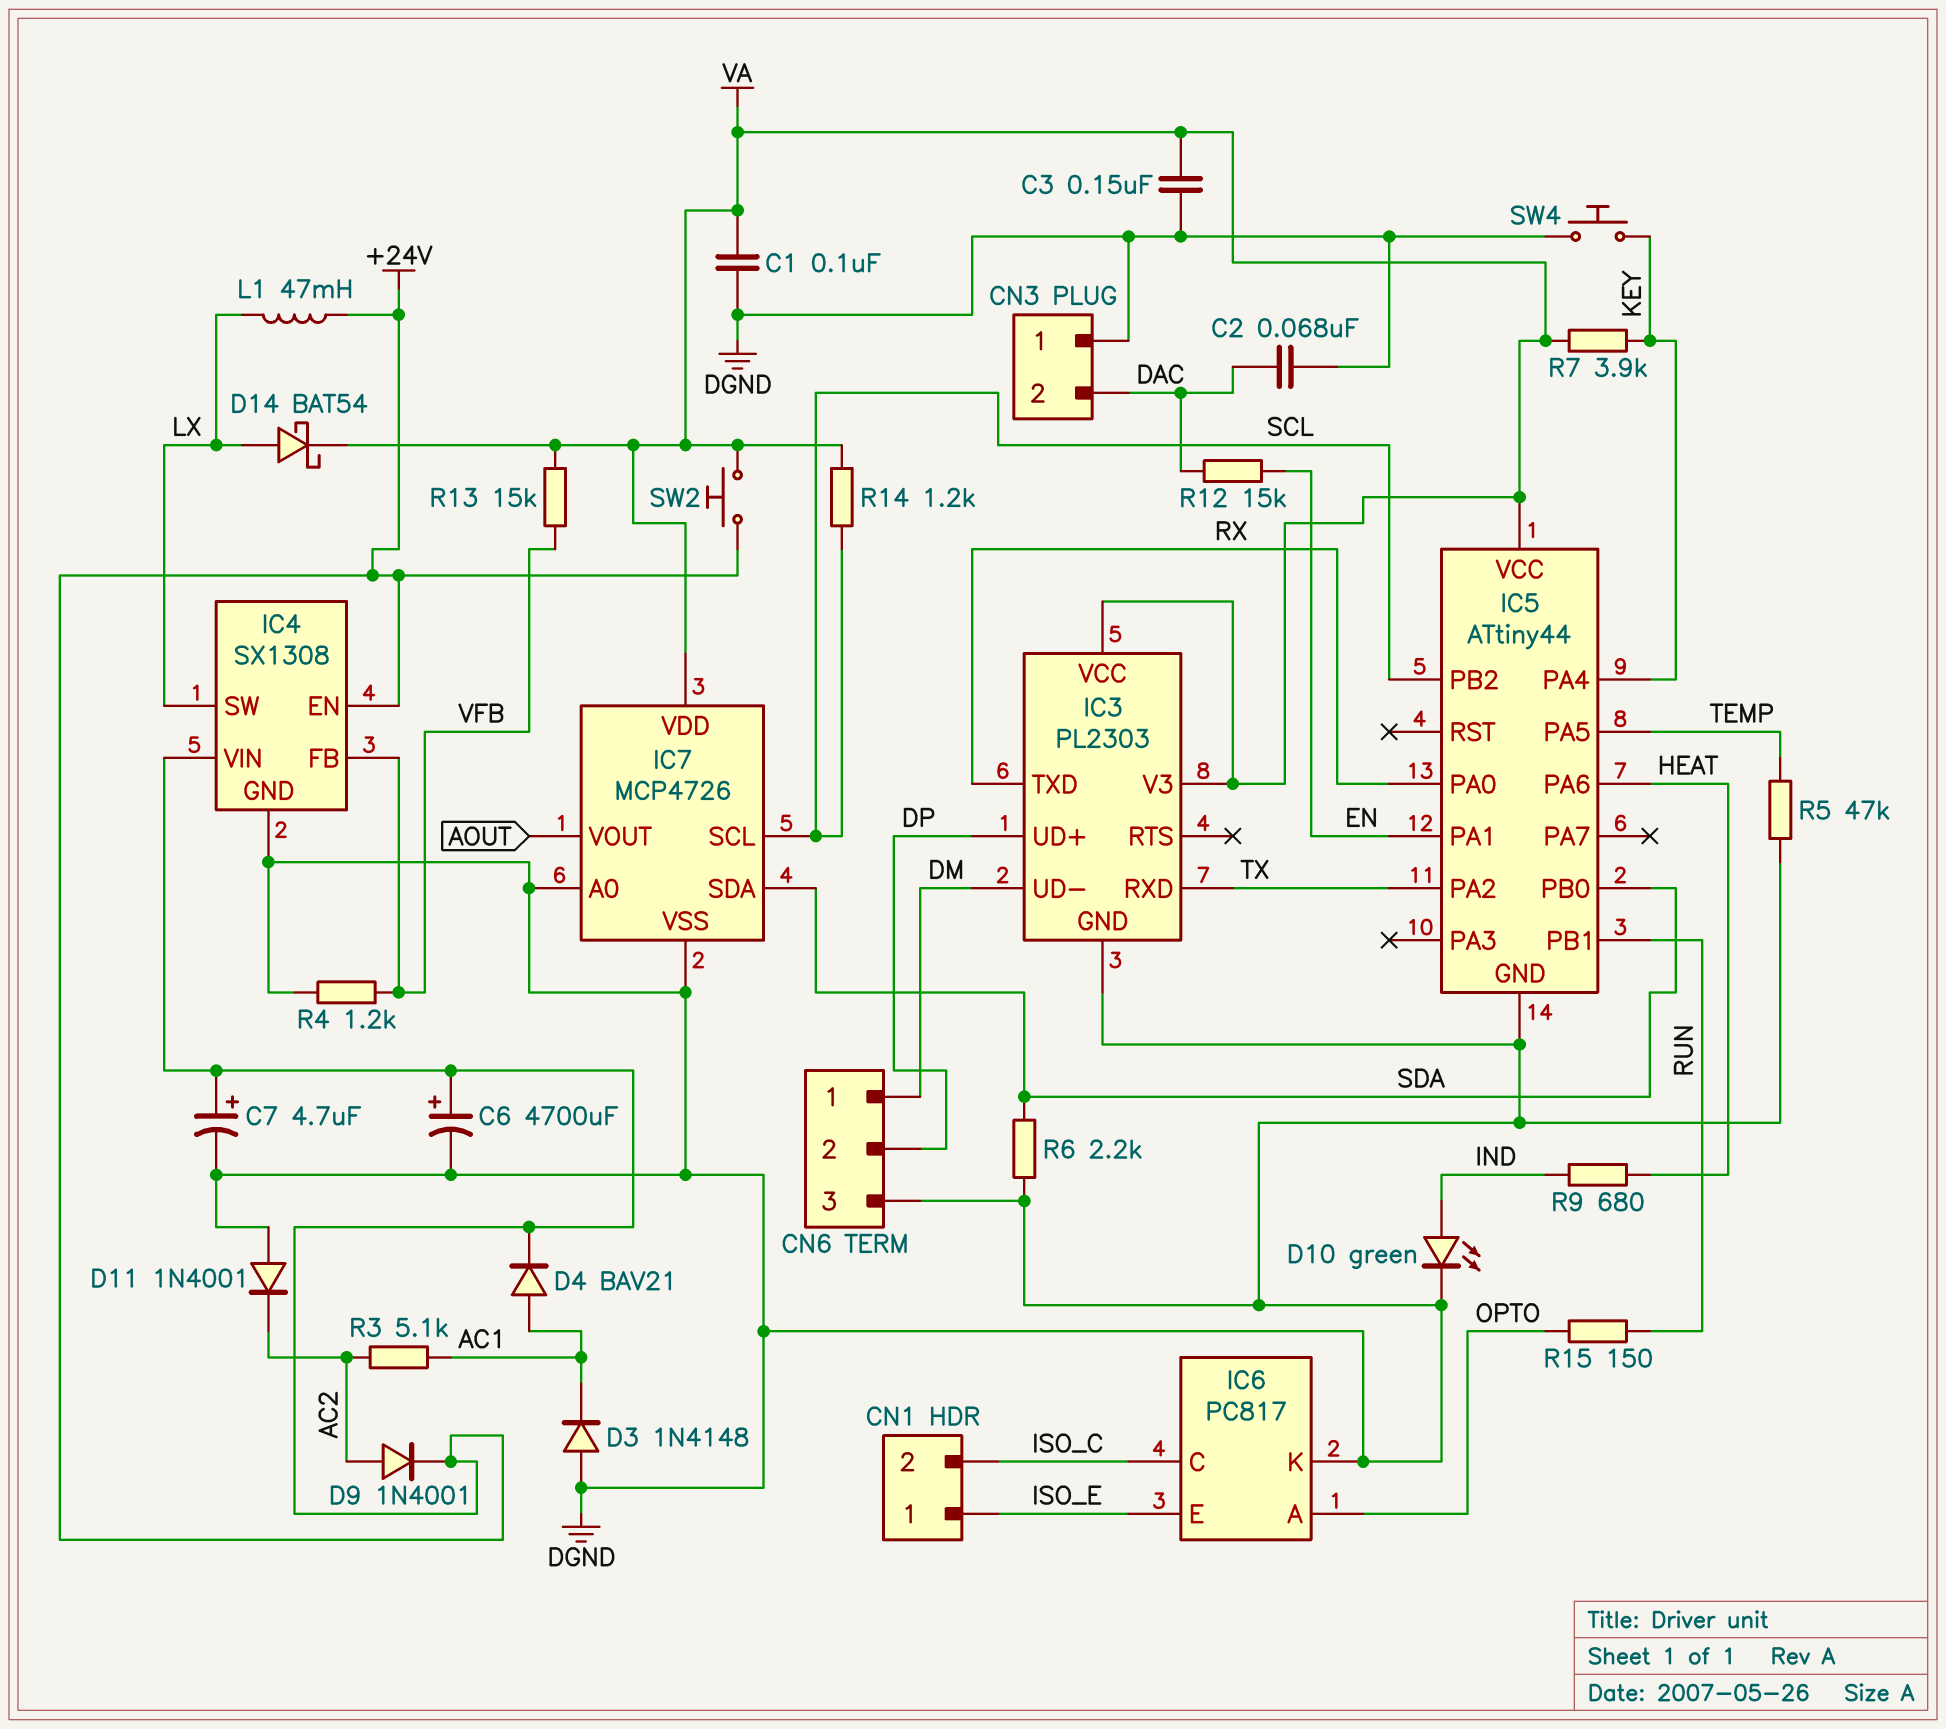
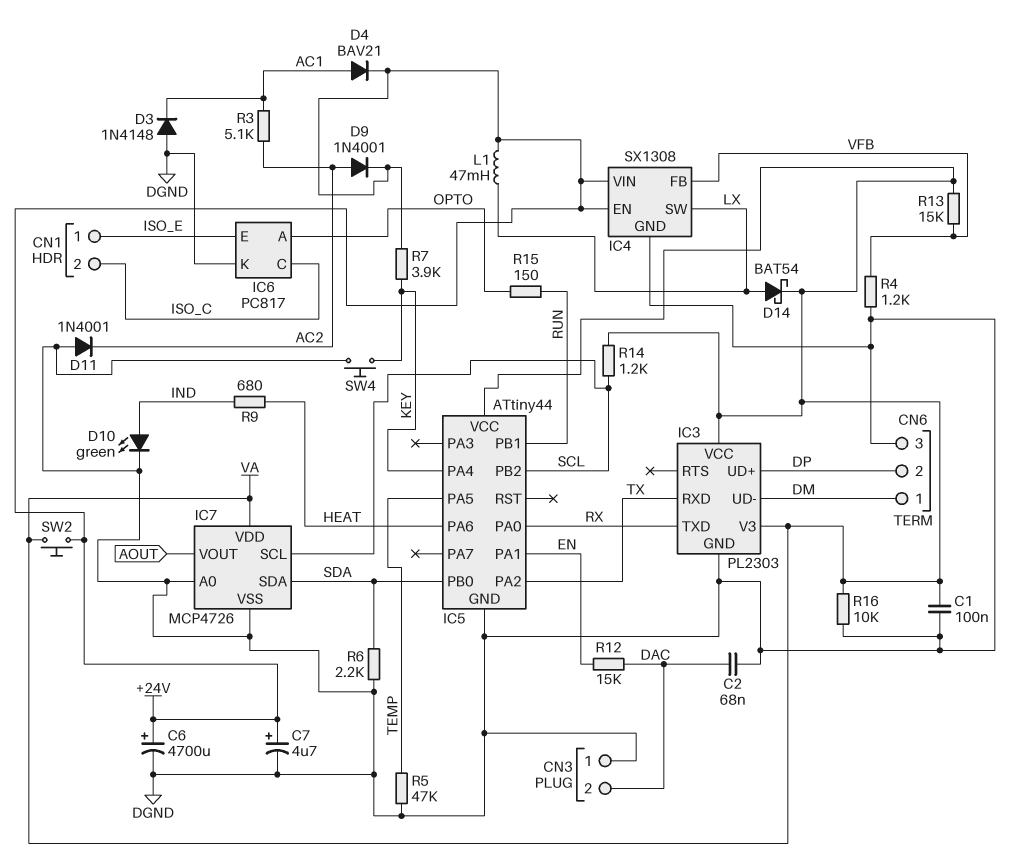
C3: 150nF (DGND, VA) -> none
R7: 3.9k (KEY, VA) -> 3.9k (+24V, KEY)
R16: none -> 10k (DGND, VA)

